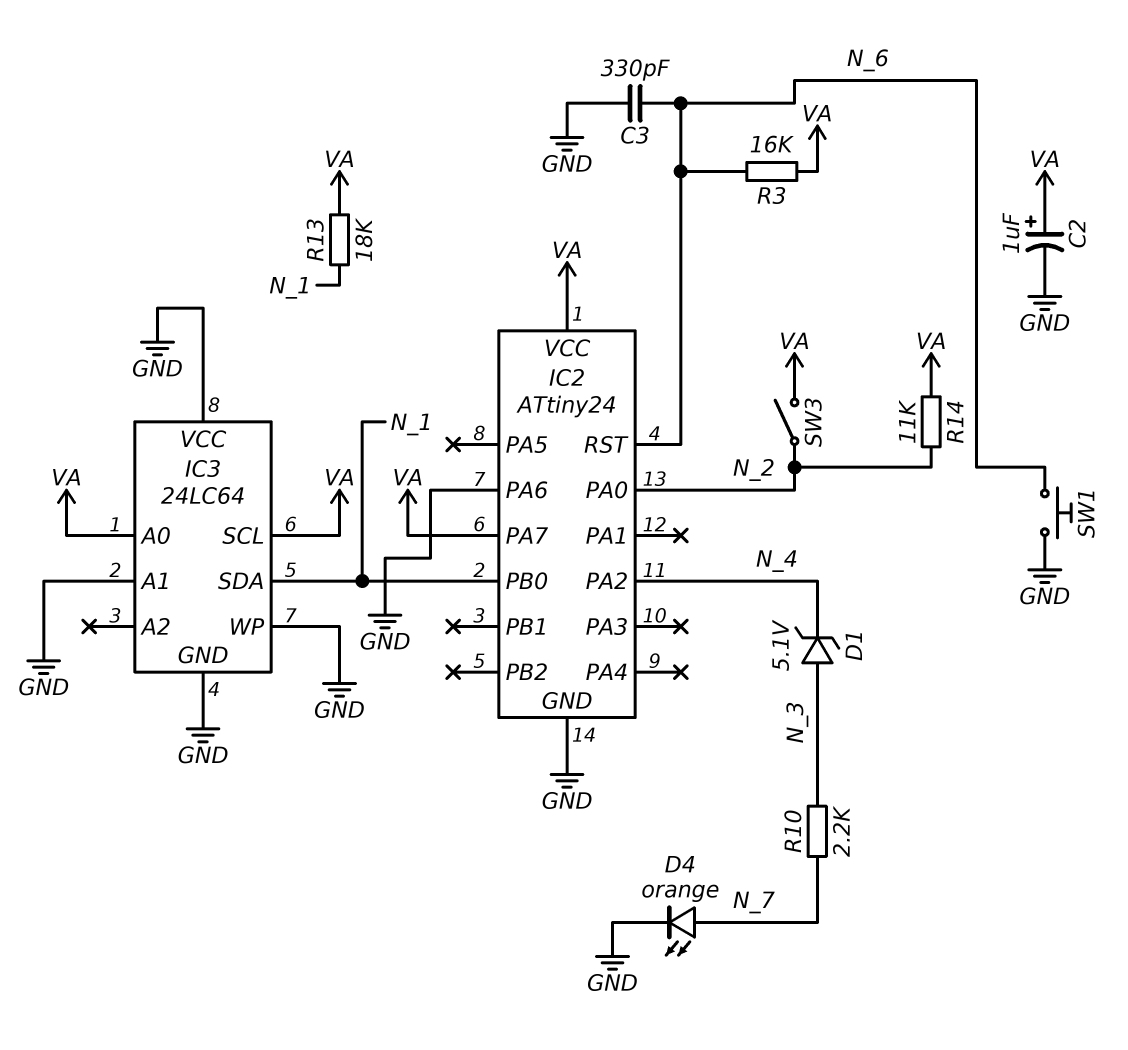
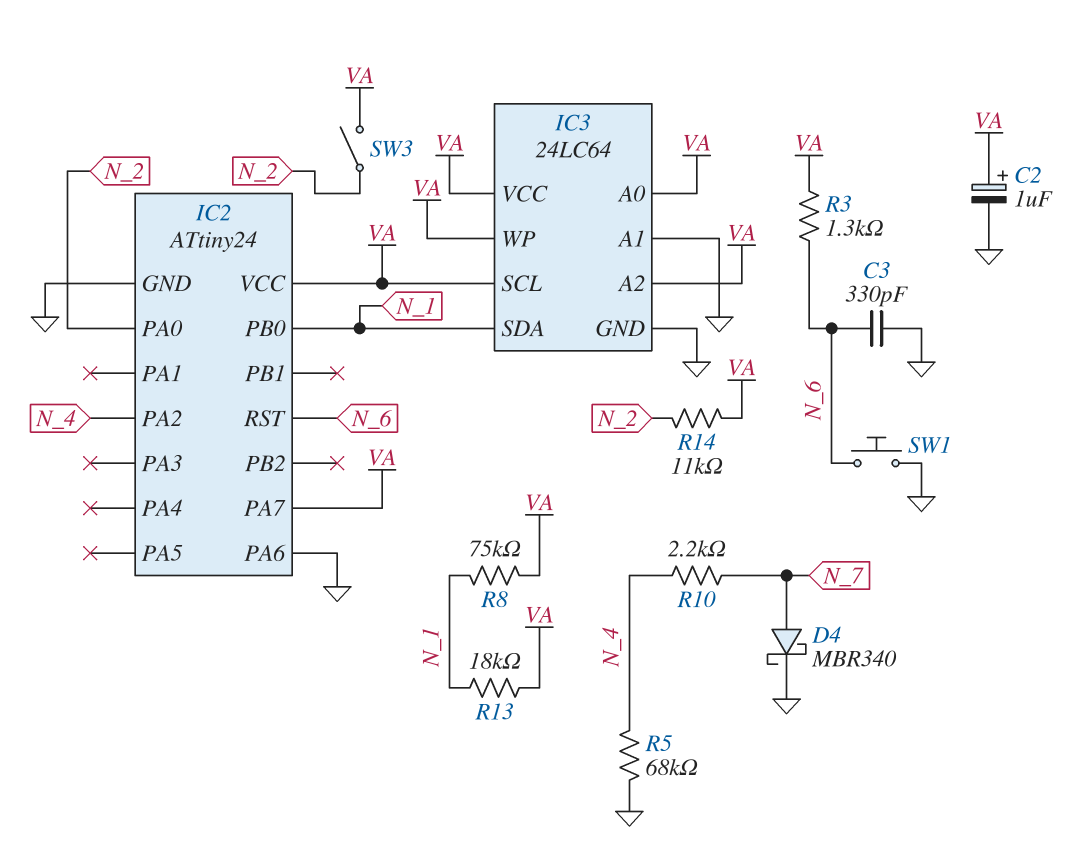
D1: zener 5.1V (A N_3, K N_4) -> none
D4: LED orange (A N_7, K GND) -> schottky MBR340 (A N_7, K GND)
IC3 pin A2: none -> VA
IC3 pin VCC: GND -> VA
IC3 pin WP: GND -> VA
R3: 16k (N_6, VA) -> 1.3k (N_6, VA)
R5: none -> 68k (GND, N_4)
R8: none -> 75k (N_1, VA)
R10: 2.2k (N_3, N_7) -> 2.2k (N_4, N_7)

